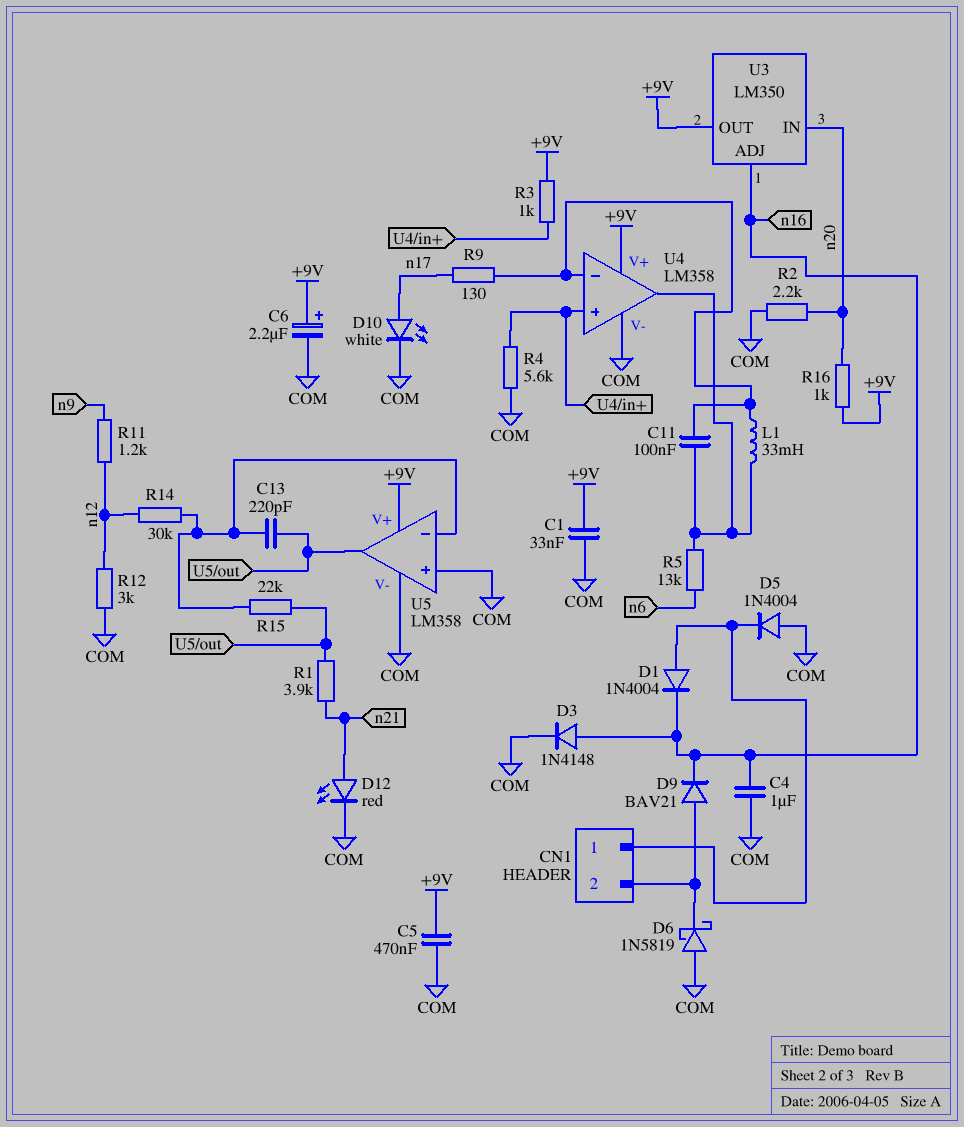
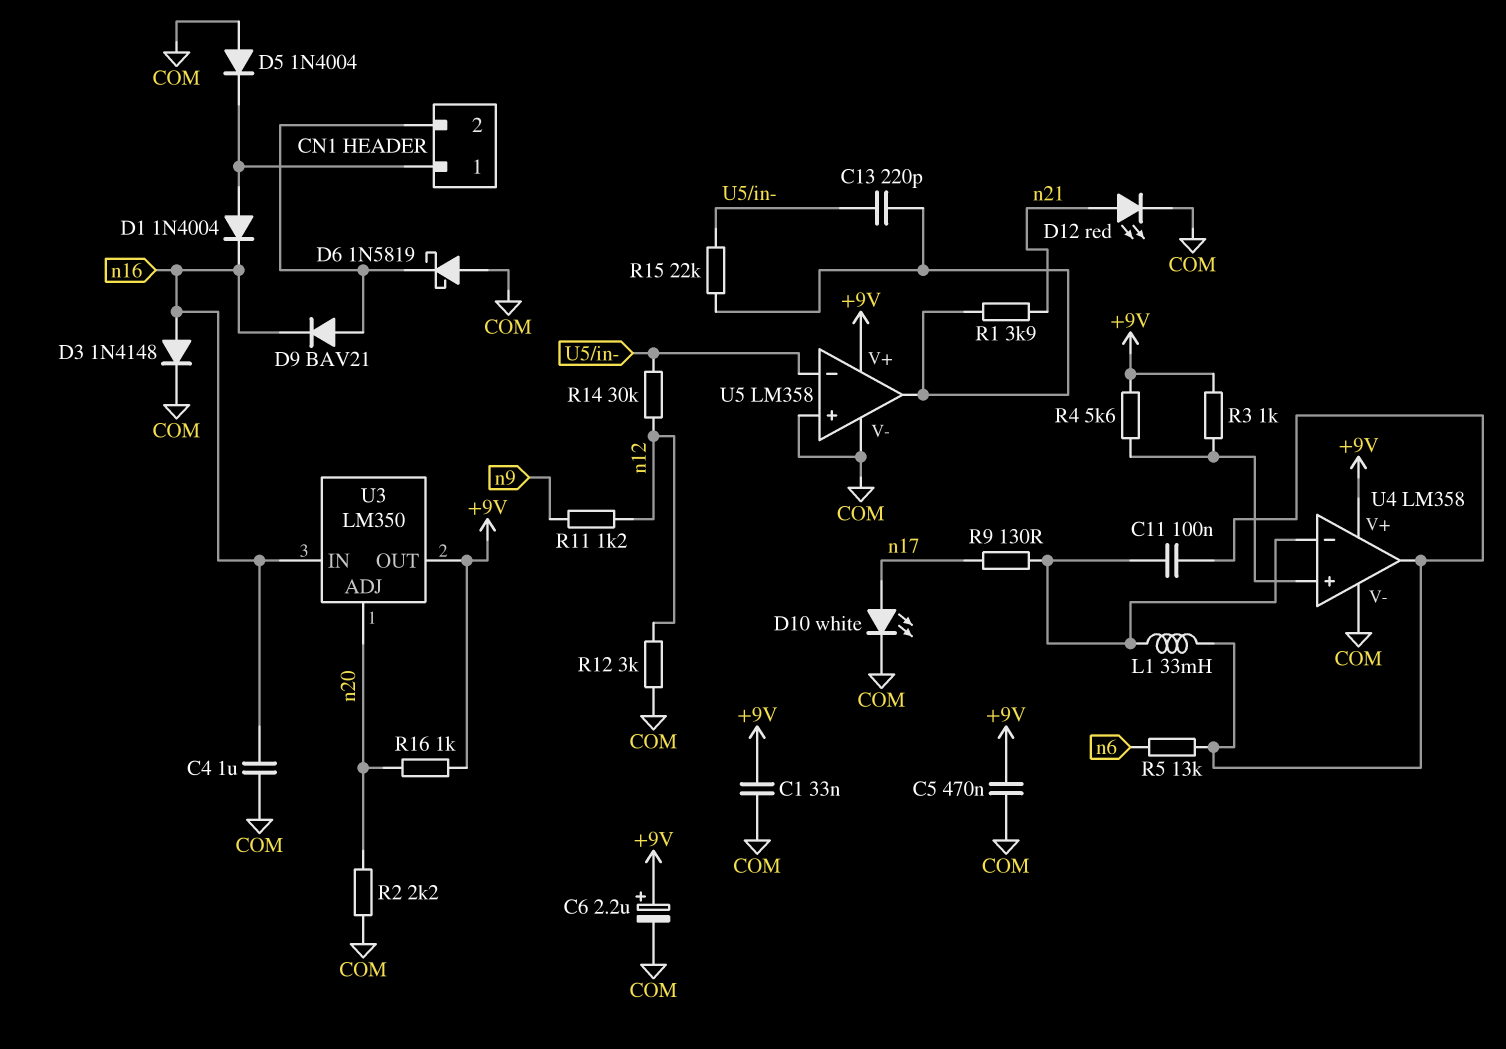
R4: 5.6k (COM, U4/in+) -> 5.6k (+9V, U4/in+)
U3 pin ADJ: n16 -> n20
U3 pin IN: n20 -> n16

